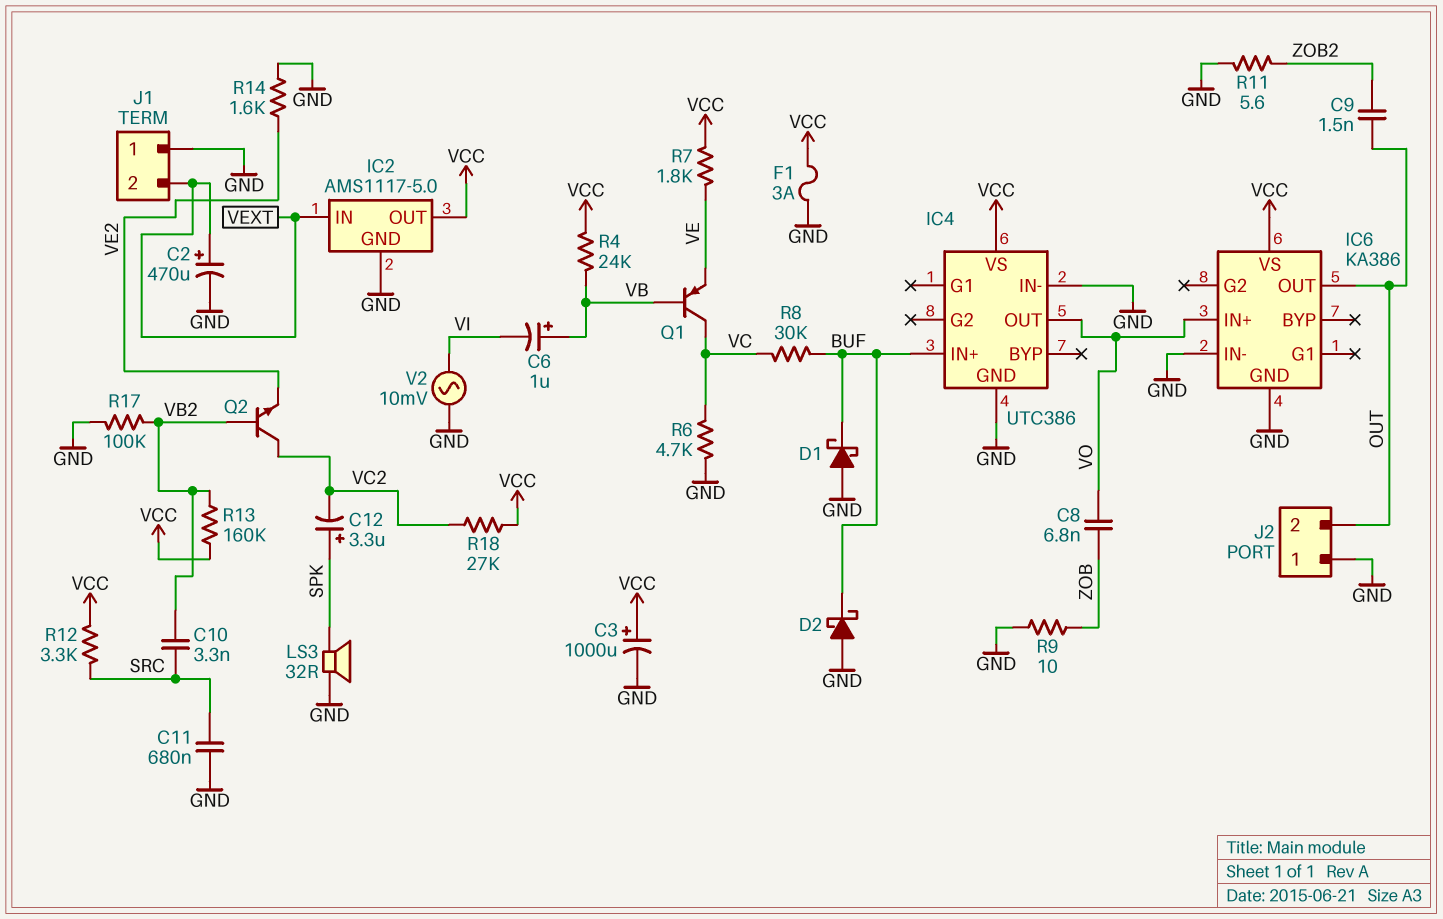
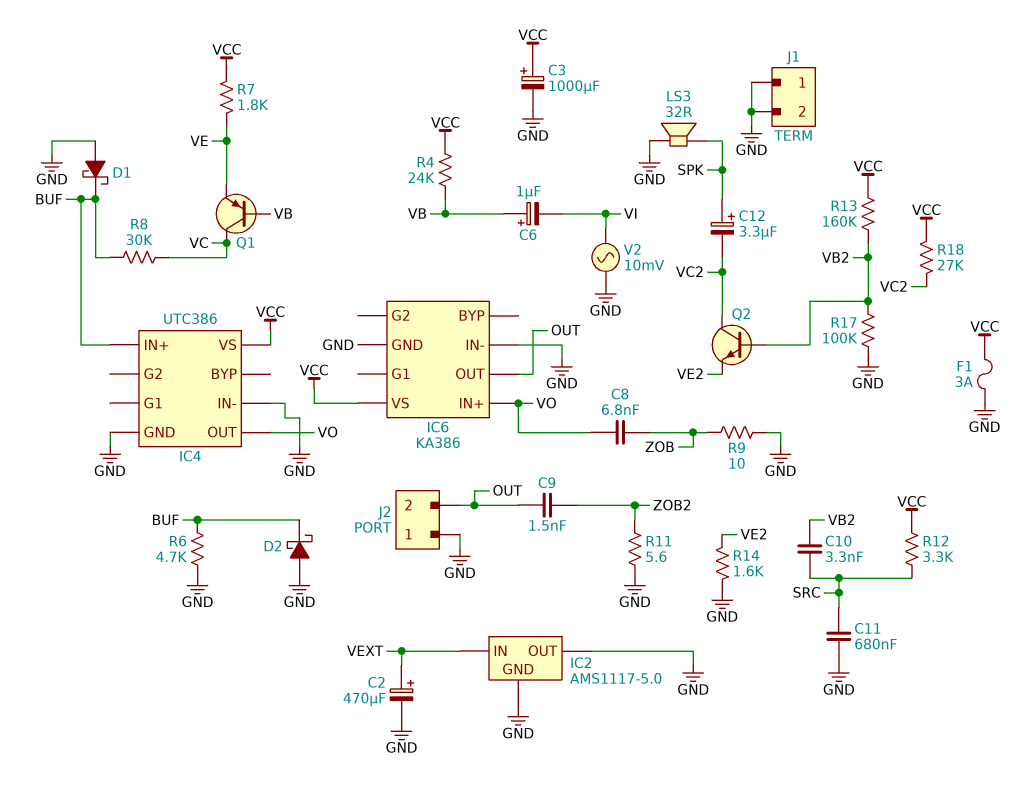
IC2 pin OUT: VCC -> GND
J1 pin 2: VEXT -> GND
R6: 4.7k (GND, VC) -> 4.7k (BUF, GND)

